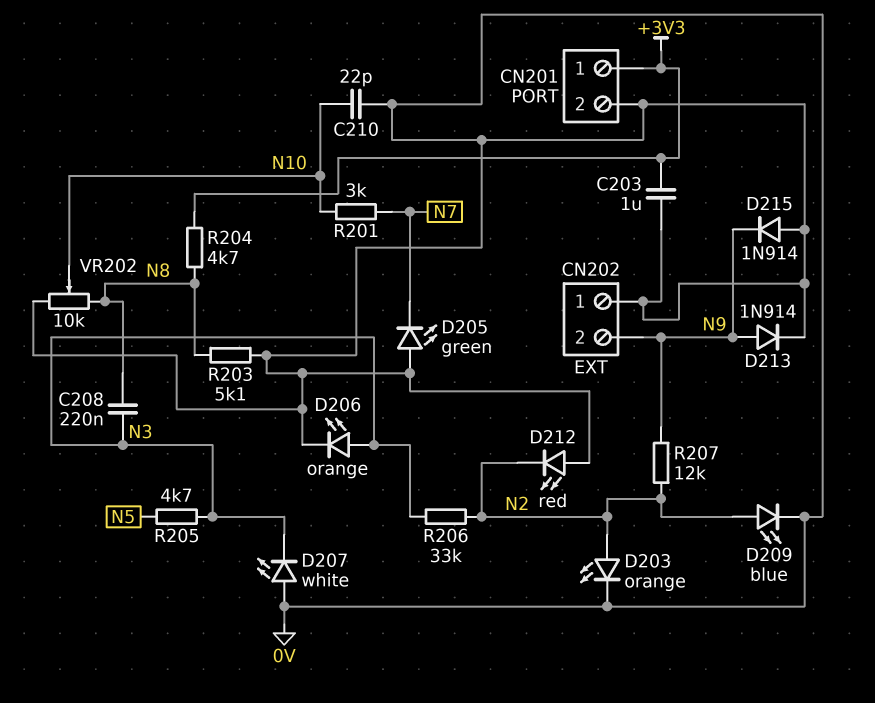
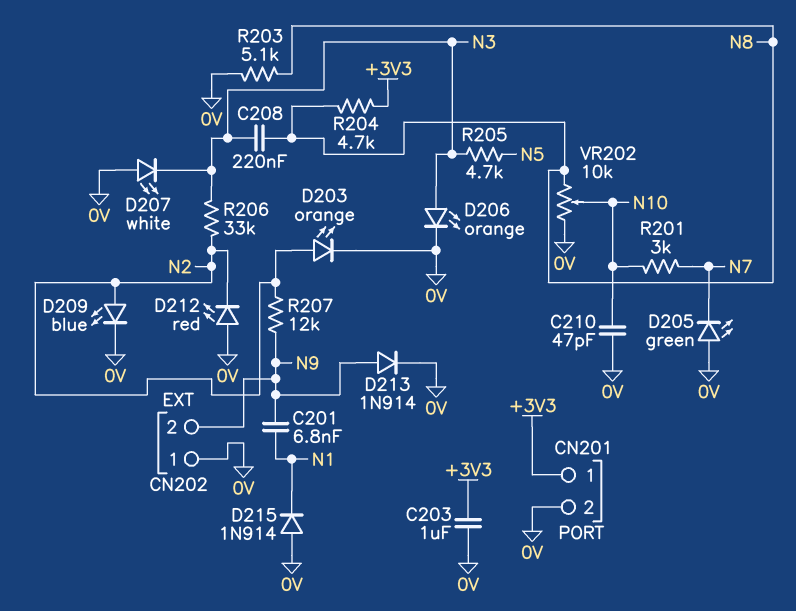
C201: none -> 6.8nF (N1, N9)
C210: 22pF (0V, N10) -> 47pF (0V, N10)
D215: diode 1N914 (A 0V, K N9) -> diode 1N914 (A 0V, K N1)

